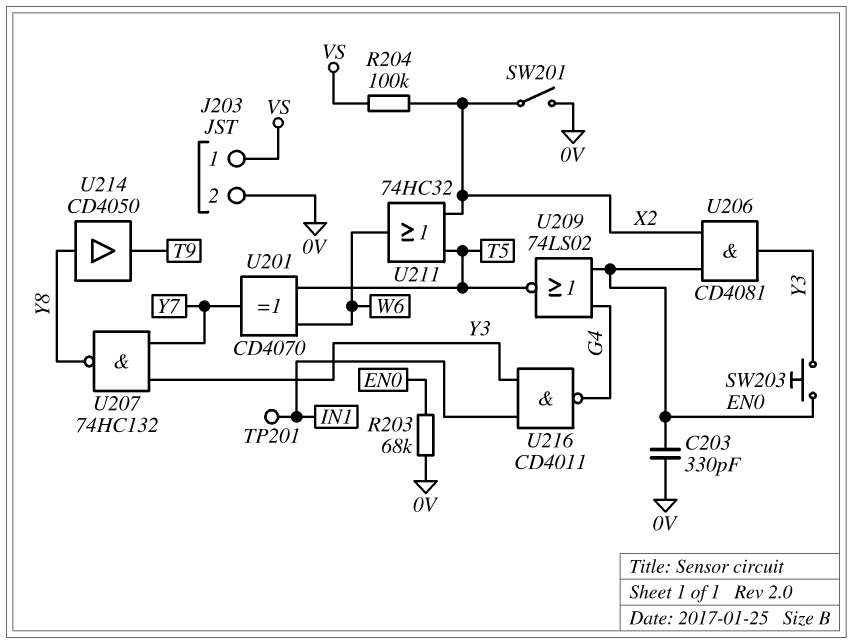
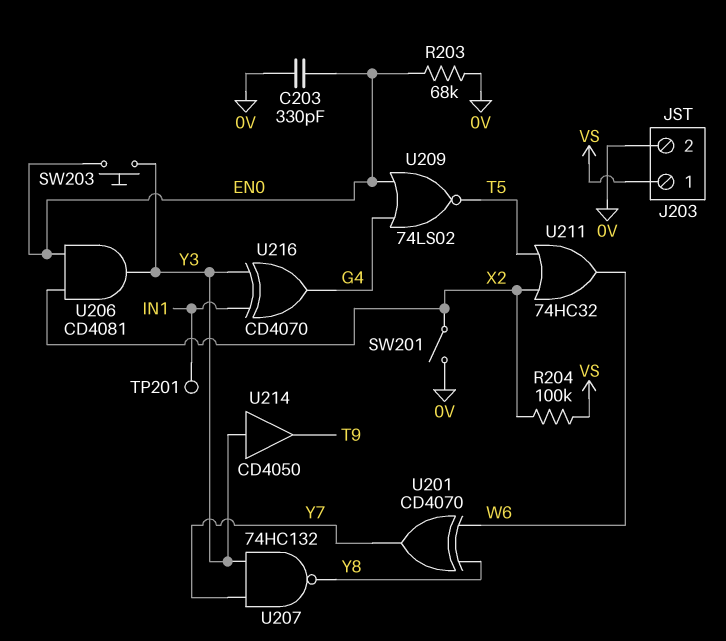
U201: XOR CD4070 (in T5, in W6, out Y7) -> XOR CD4070 (in W6, in Y8, out Y7)
U214: buffer CD4050 (in Y8, out T9) -> buffer CD4050 (in Y3, out T9)
U216: NAND CD4011 (in IN1, in Y3, out G4) -> XOR CD4070 (in IN1, in Y3, out G4)

